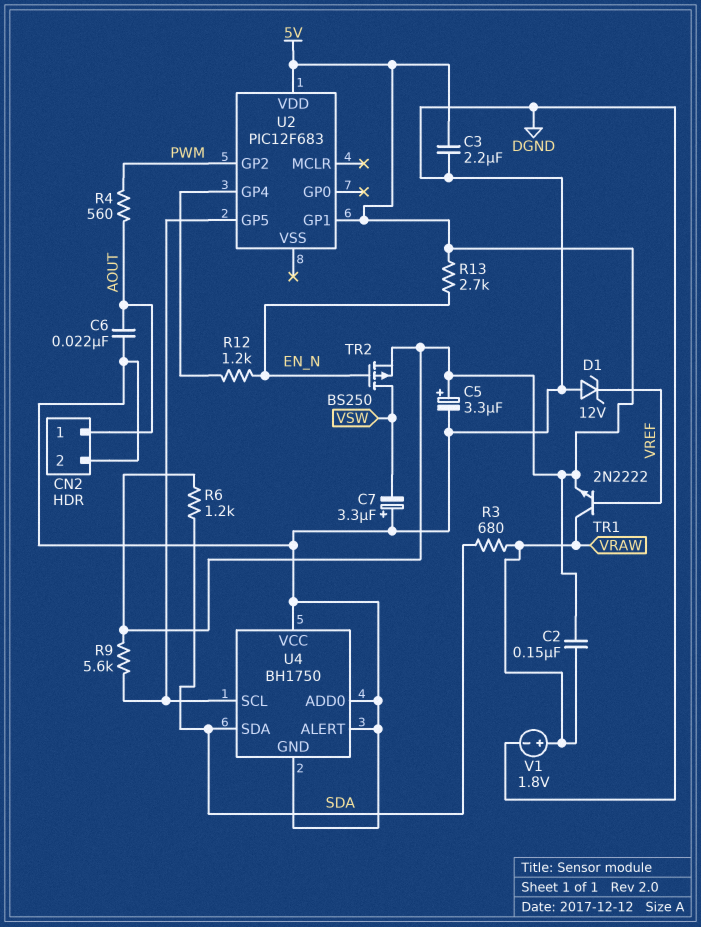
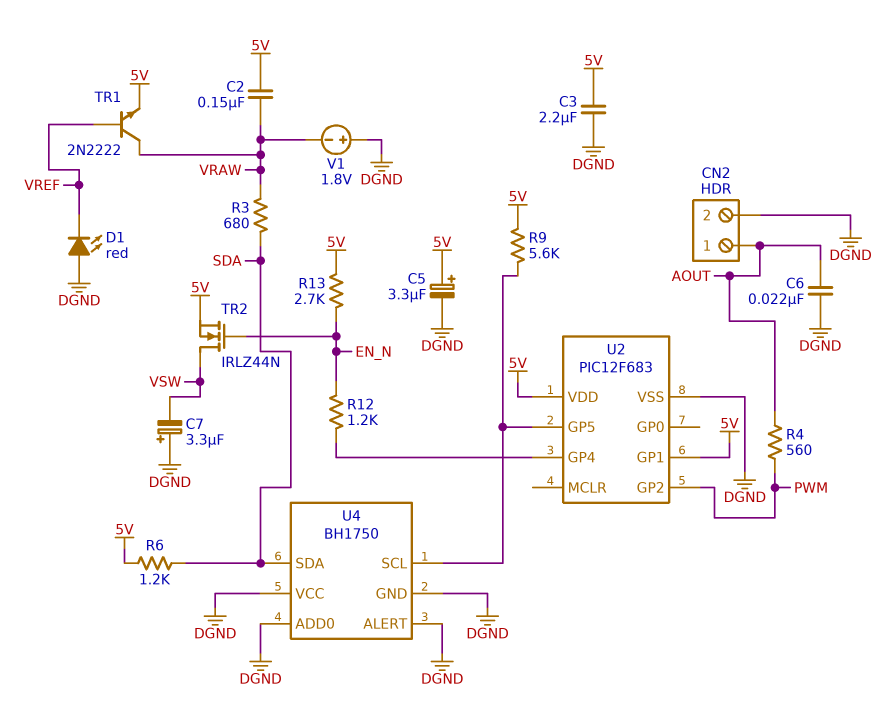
D1: zener 12V (A DGND, K VREF) -> LED red (A DGND, K VREF)
TR2: PMOS BS250 (G EN_N, D VSW, S 5V) -> NMOS IRLZ44N (G EN_N, D VSW, S 5V)
U2 pin VSS: none -> DGND
V1: 1.8V (plus VRAW, minus DGND) -> 1.8V (plus DGND, minus VRAW)

